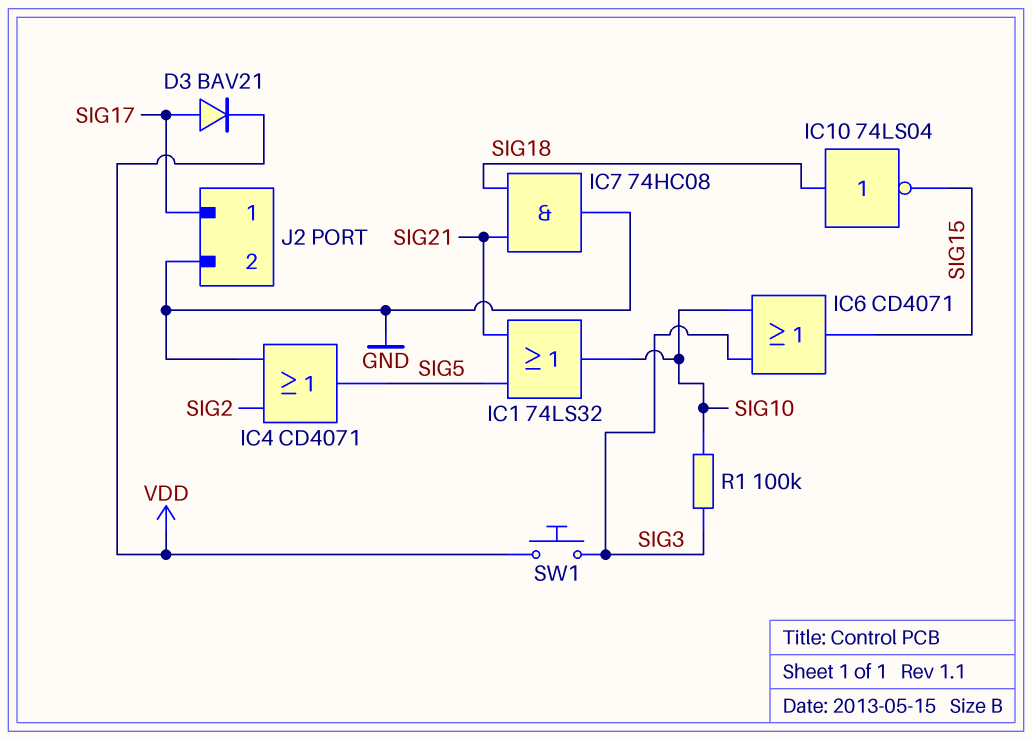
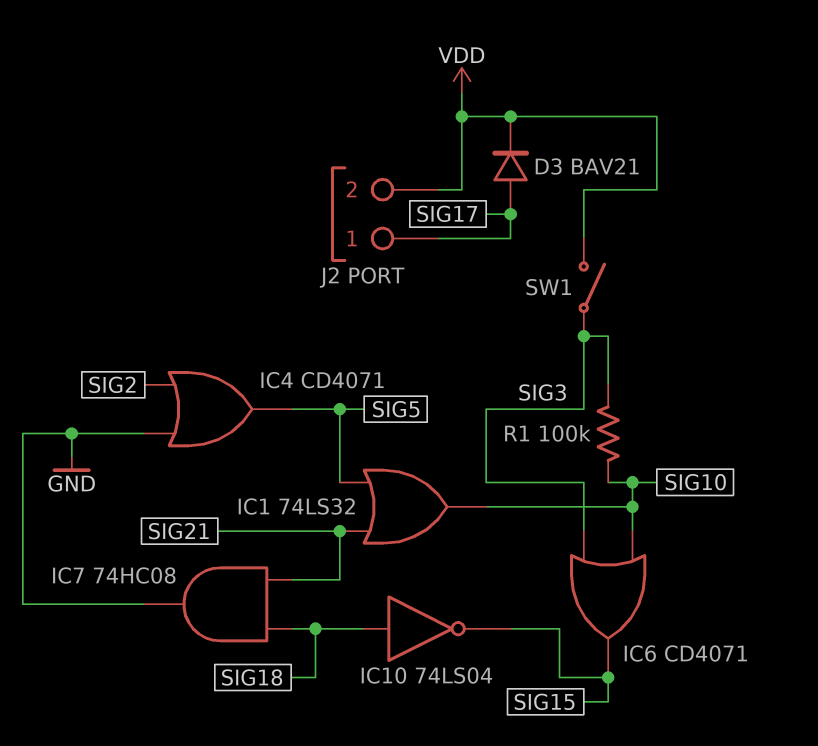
J2 pin 2: GND -> VDD
SW1: button (SIG3, VDD) -> switch (SIG3, VDD)

